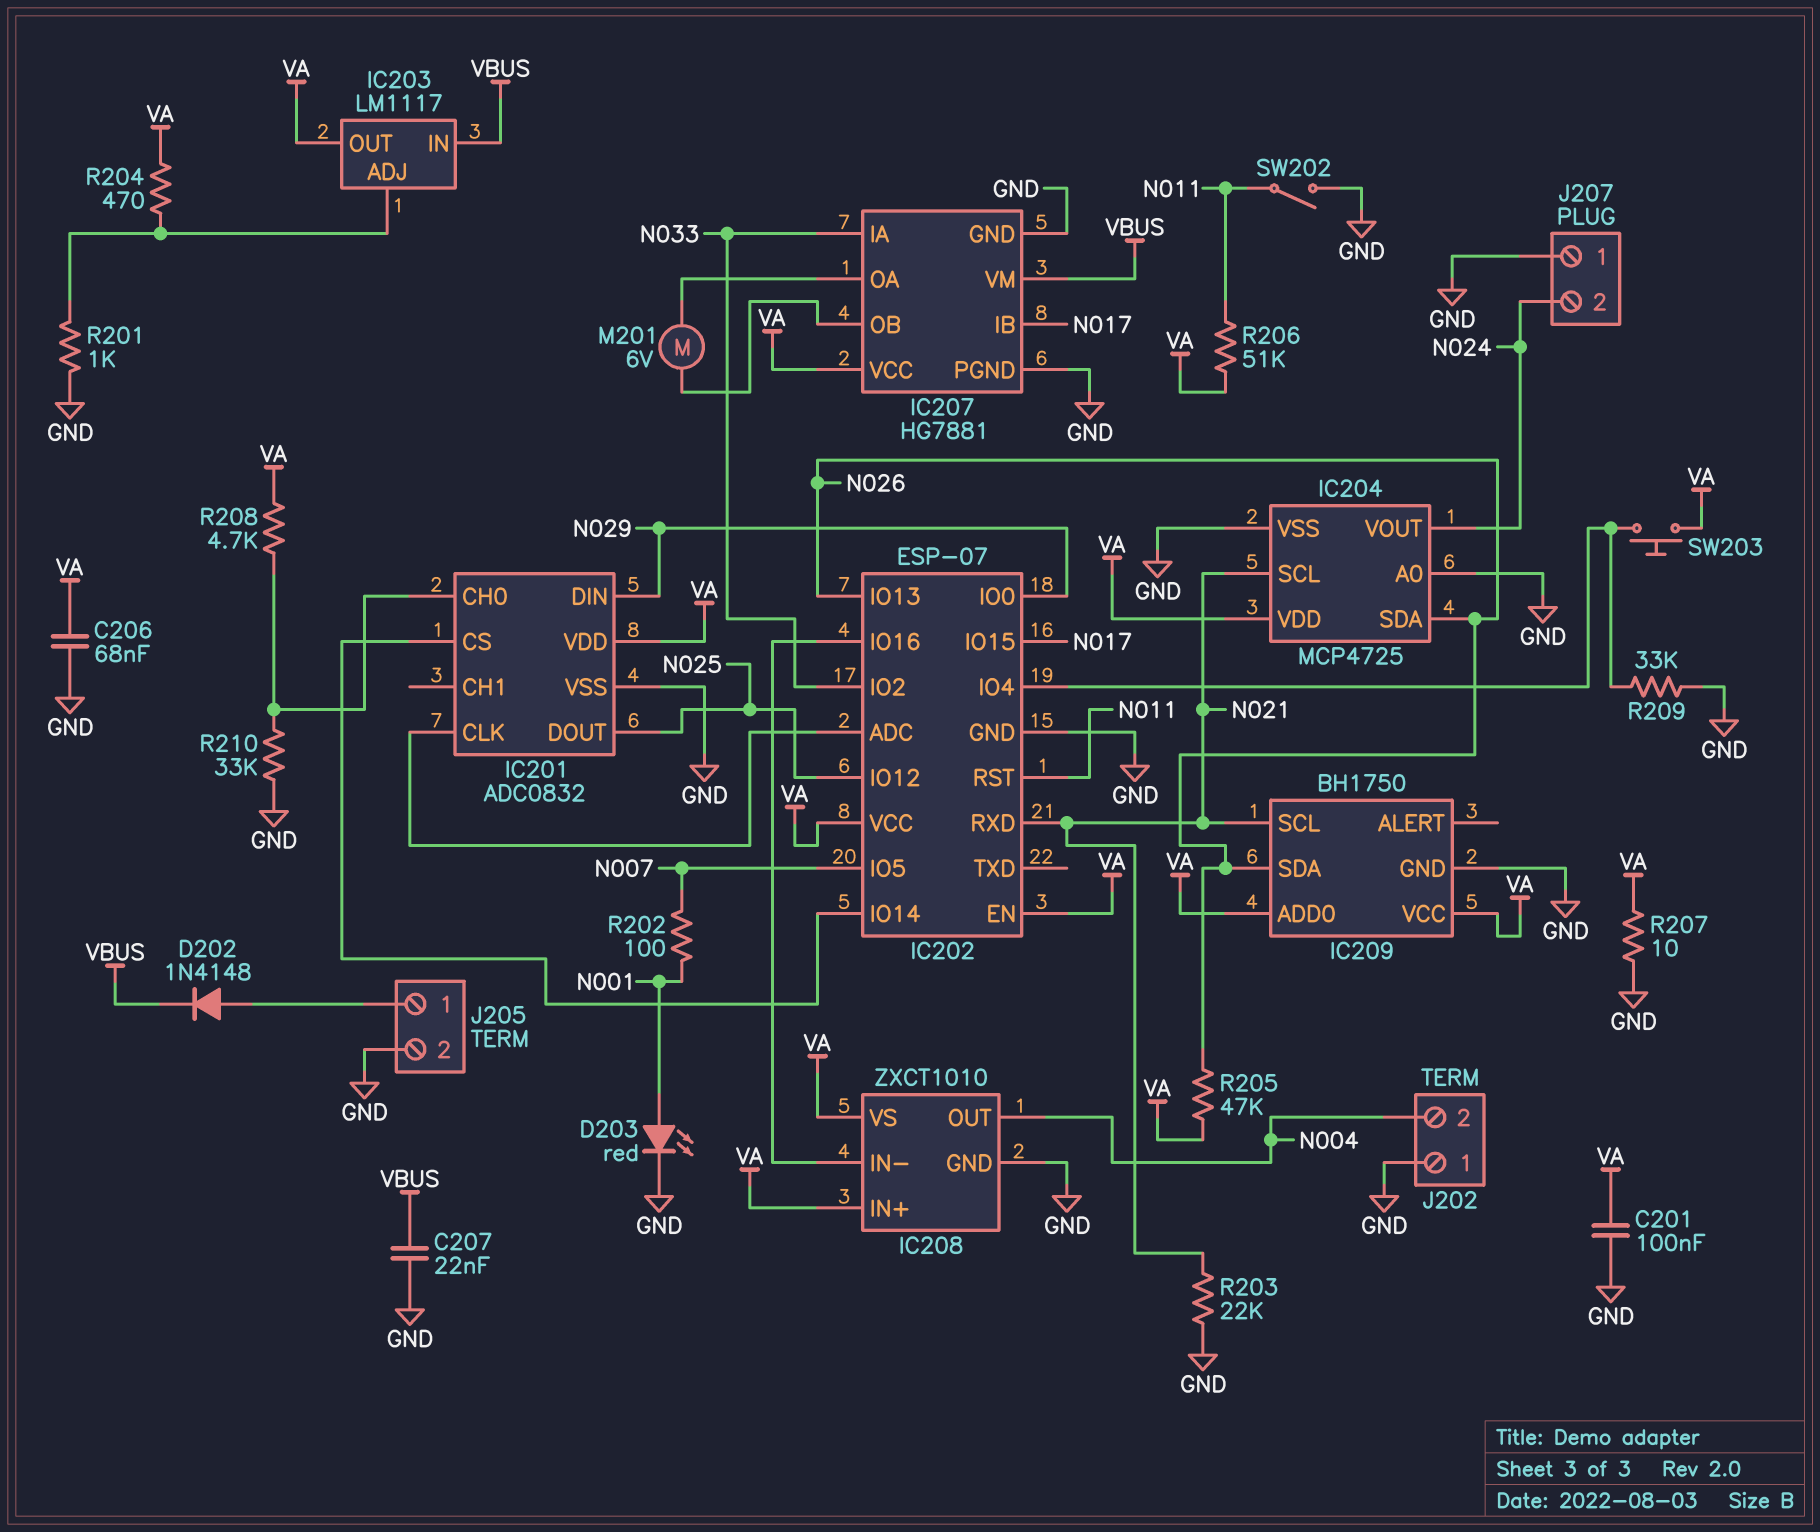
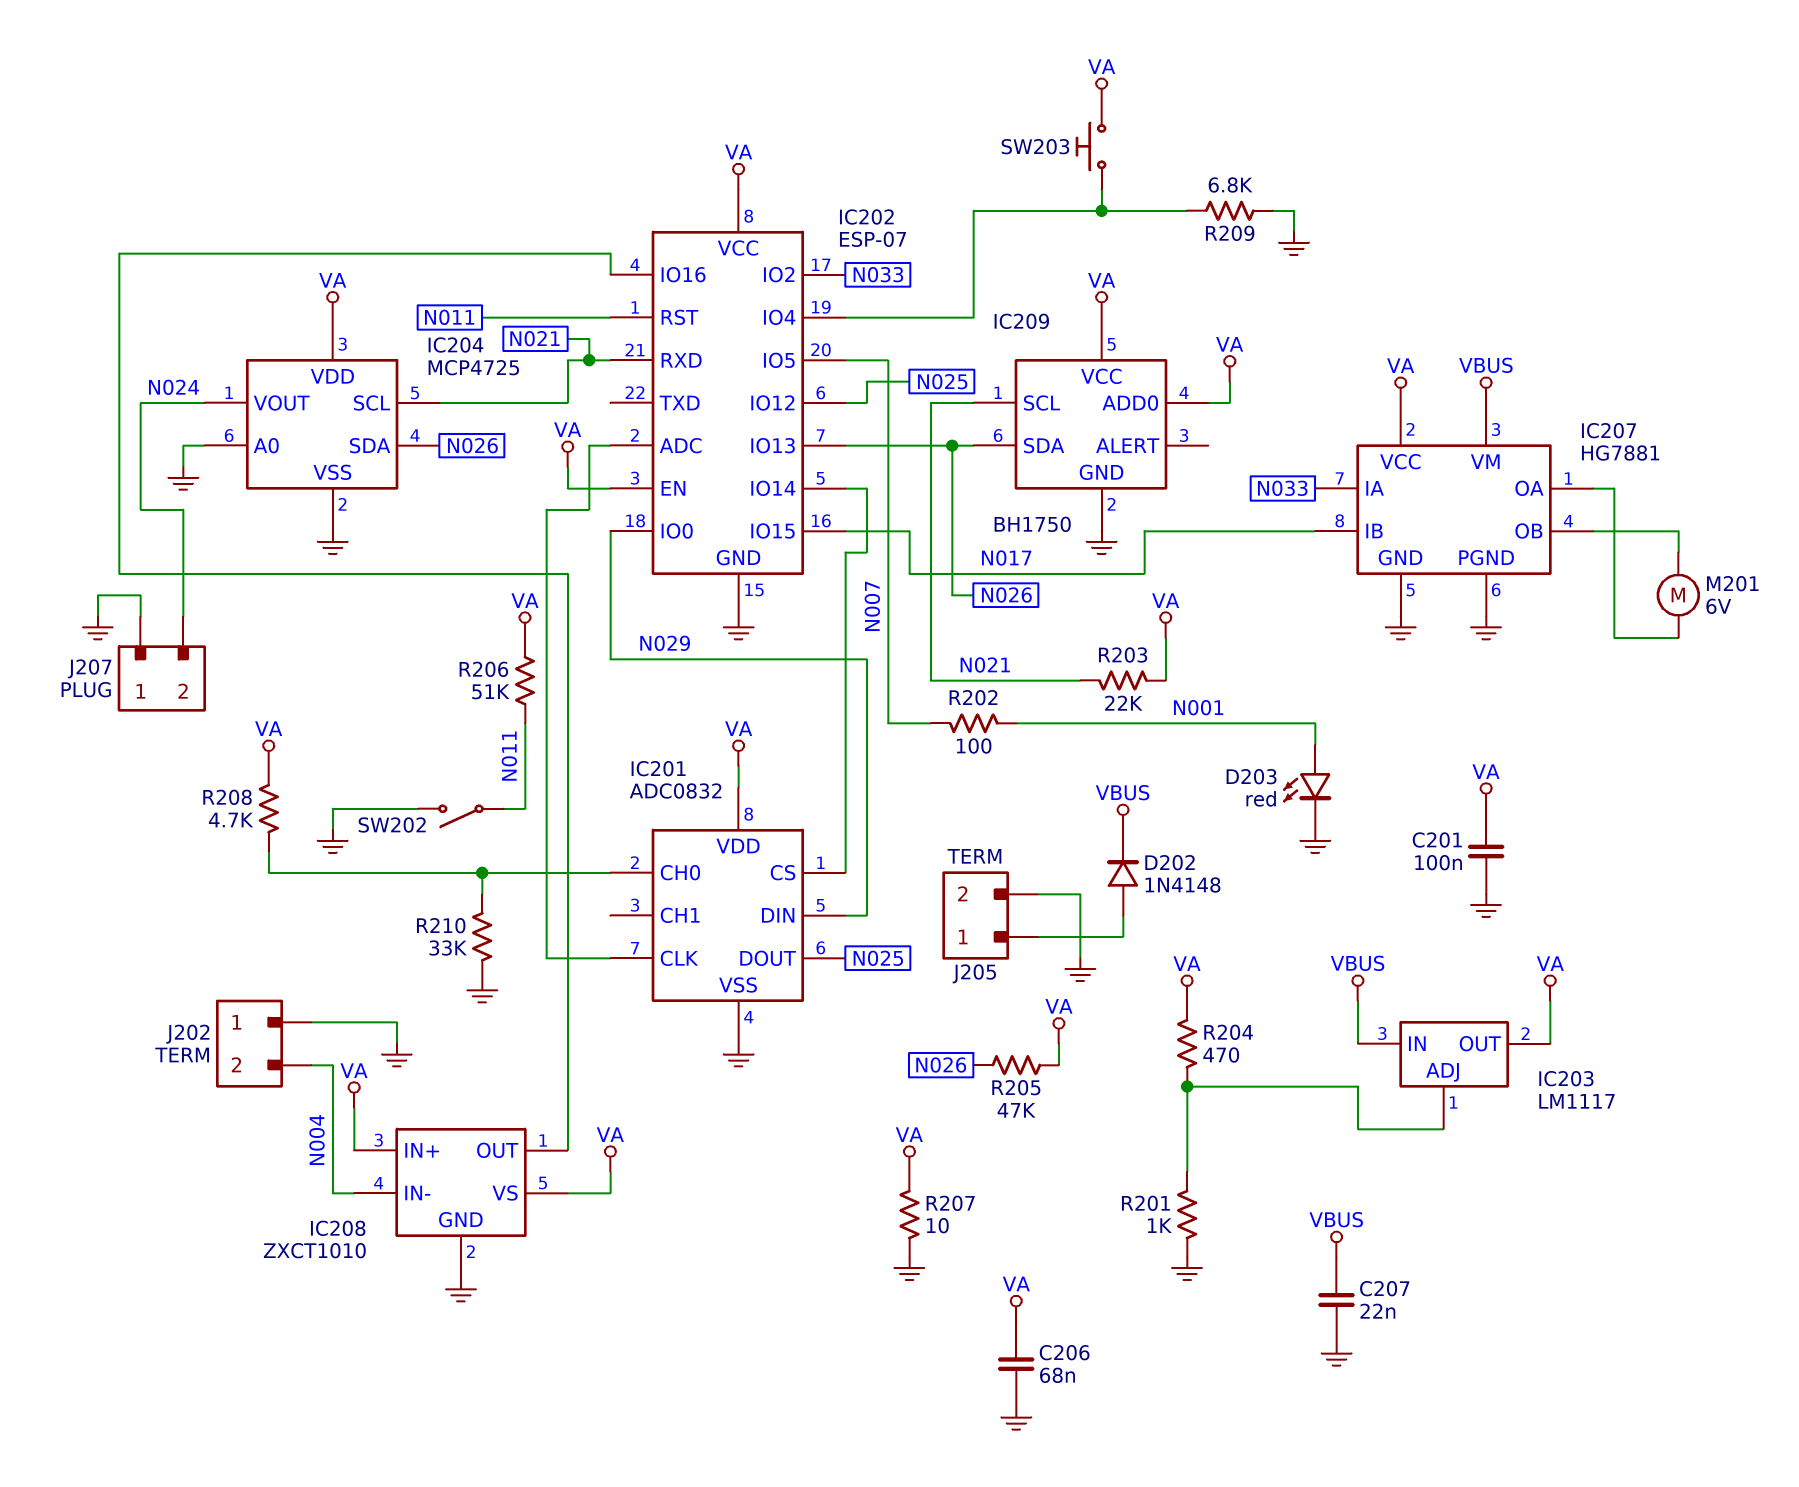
IC208 pin IN-: IC202/IO16 -> N004
IC208 pin OUT: N004 -> IC202/IO16
R203: 22k (GND, N021) -> 22k (N021, VA)
R209: 33k (GND, IC202/IO4) -> 6.8k (GND, IC202/IO4)

